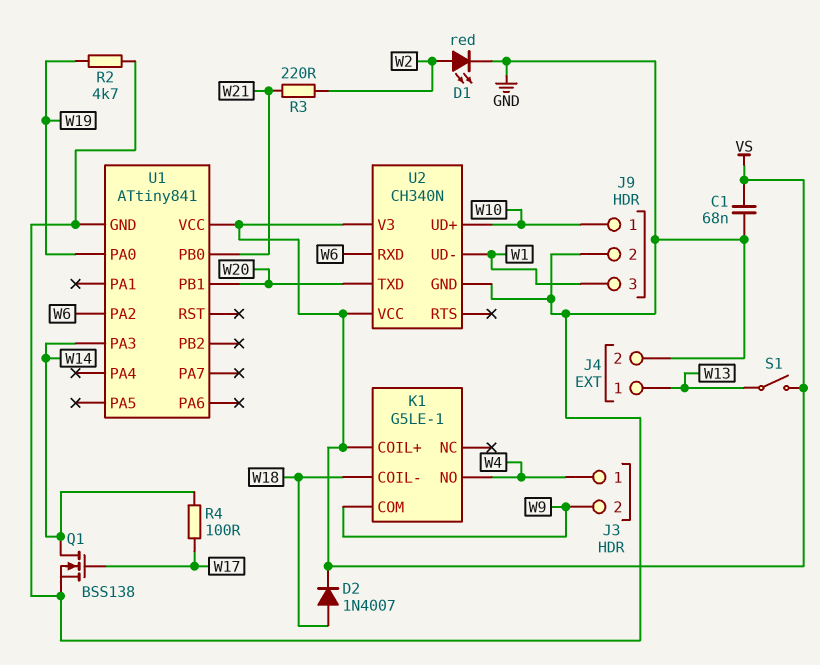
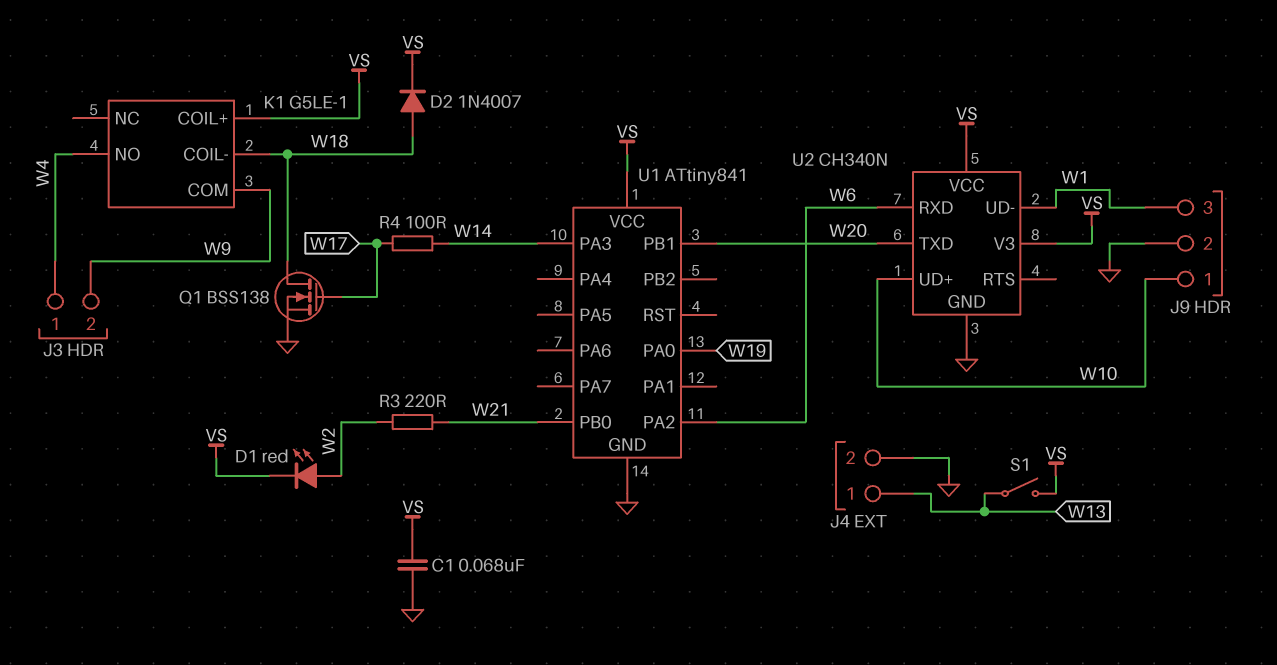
D1: LED red (A W2, K GND) -> LED red (A W2, K VS)
Q1: NMOS BSS138 (G W17, D W14, S GND) -> NMOS BSS138 (G W17, D W18, S GND)
R2: 4.7k (GND, W19) -> none

